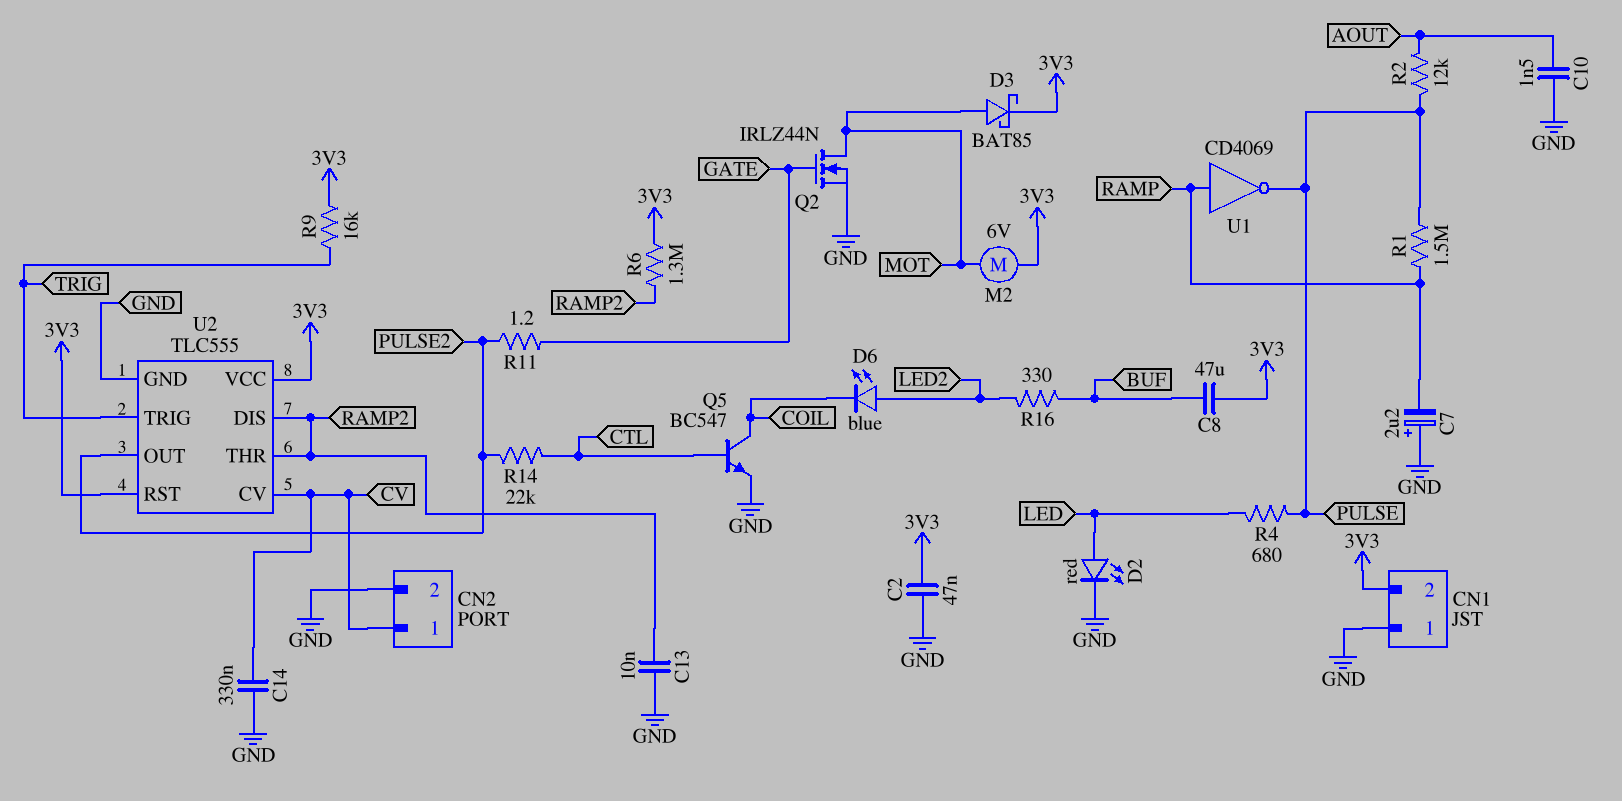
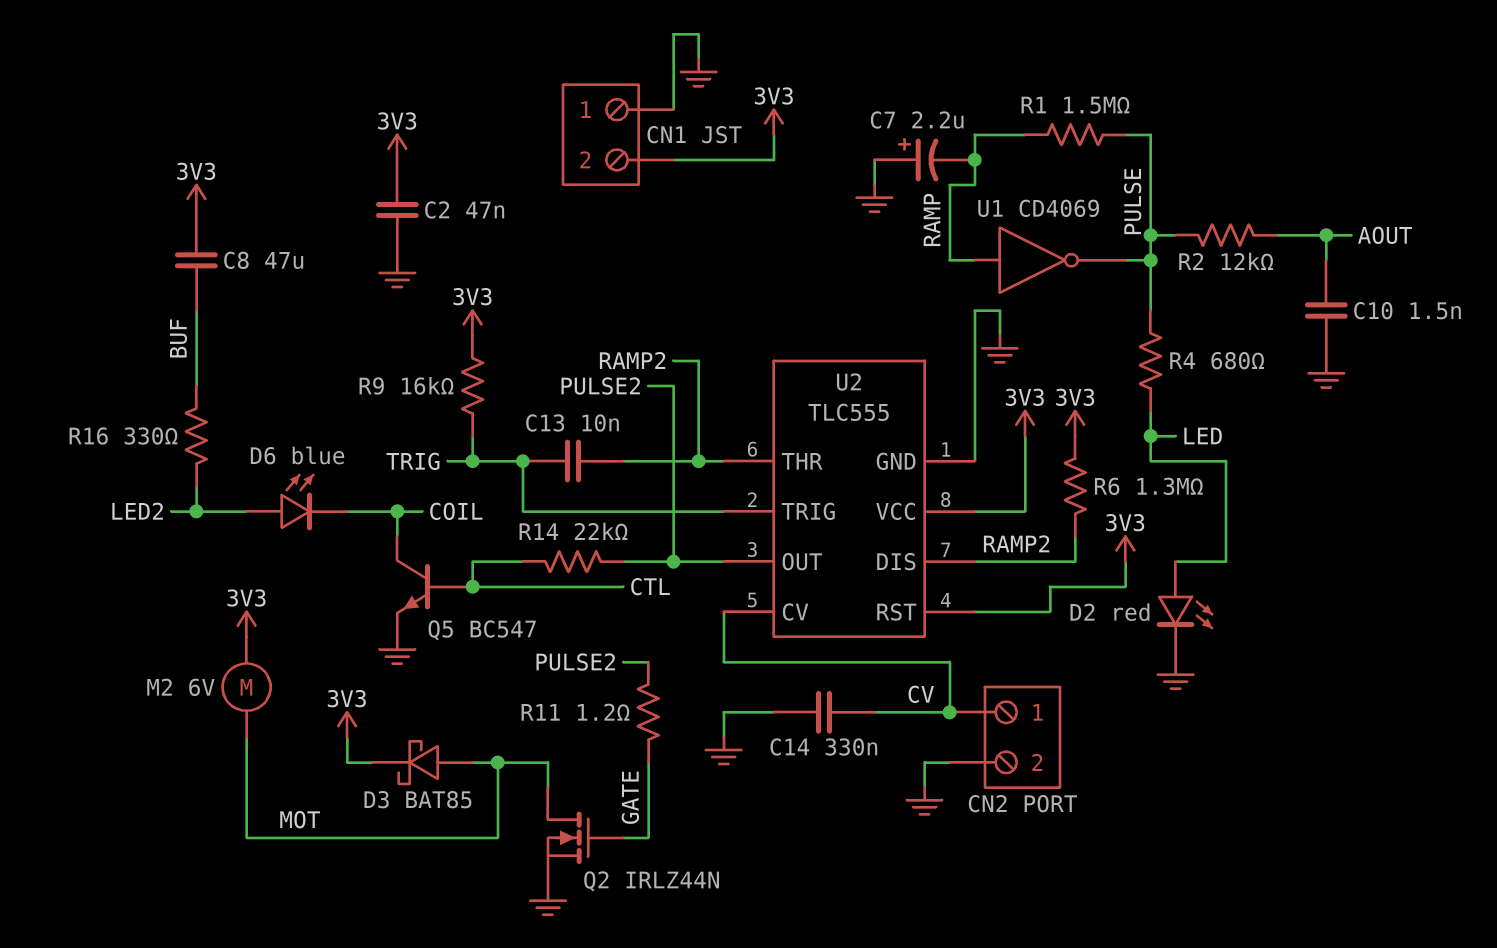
C13: 10nF (GND, RAMP2) -> 10nF (RAMP2, TRIG)

